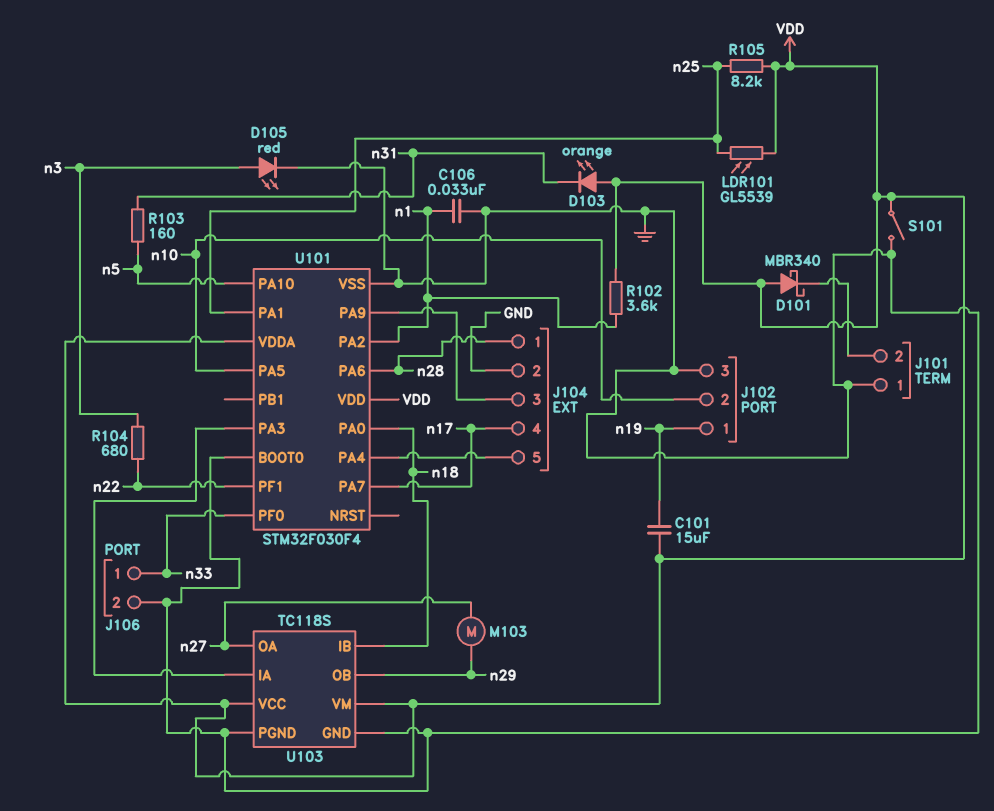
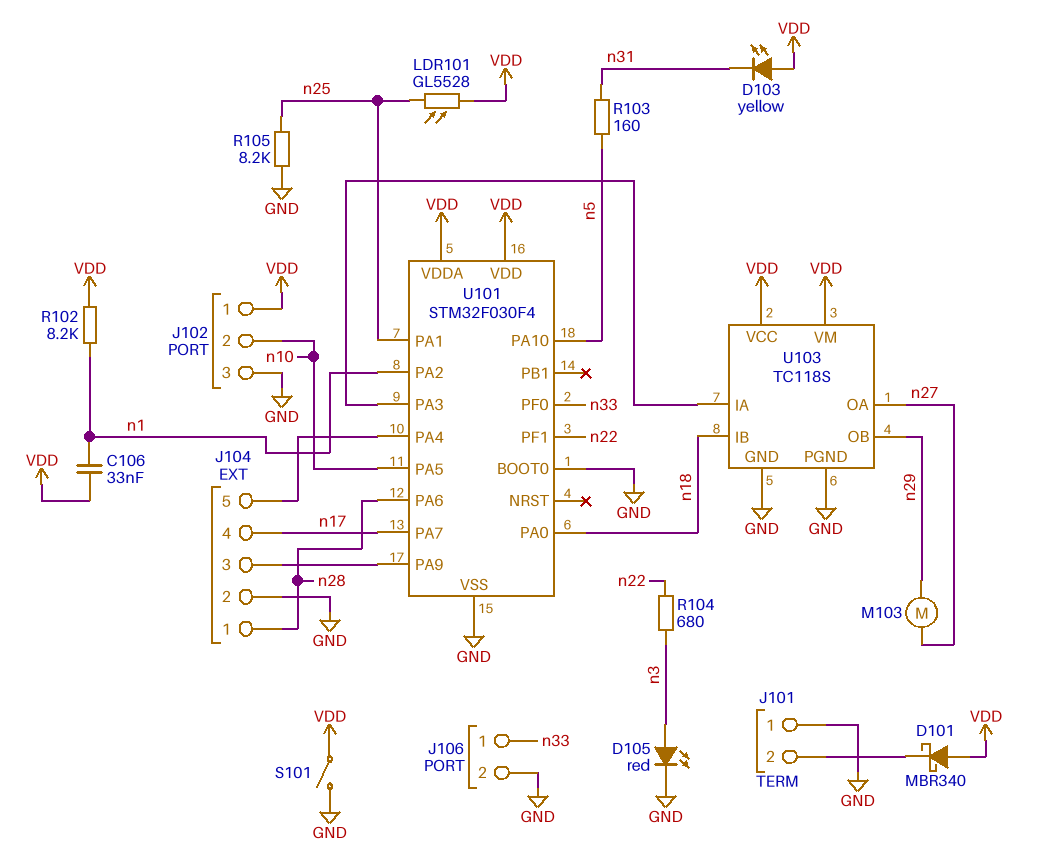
C101: 15uF (VDD, n19) -> none
C106: 33nF (GND, n1) -> 33nF (VDD, n1)
D103: LED orange (A VDD, K n31) -> LED yellow (A VDD, K n31)
J102 pin 1: n19 -> VDD
LDR101: GL5539 (VDD, n25) -> GL5528 (VDD, n25)
R102: 3.6k (VDD, n1) -> 8.2k (VDD, n1)
R105: 8.2k (VDD, n25) -> 8.2k (GND, n25)

